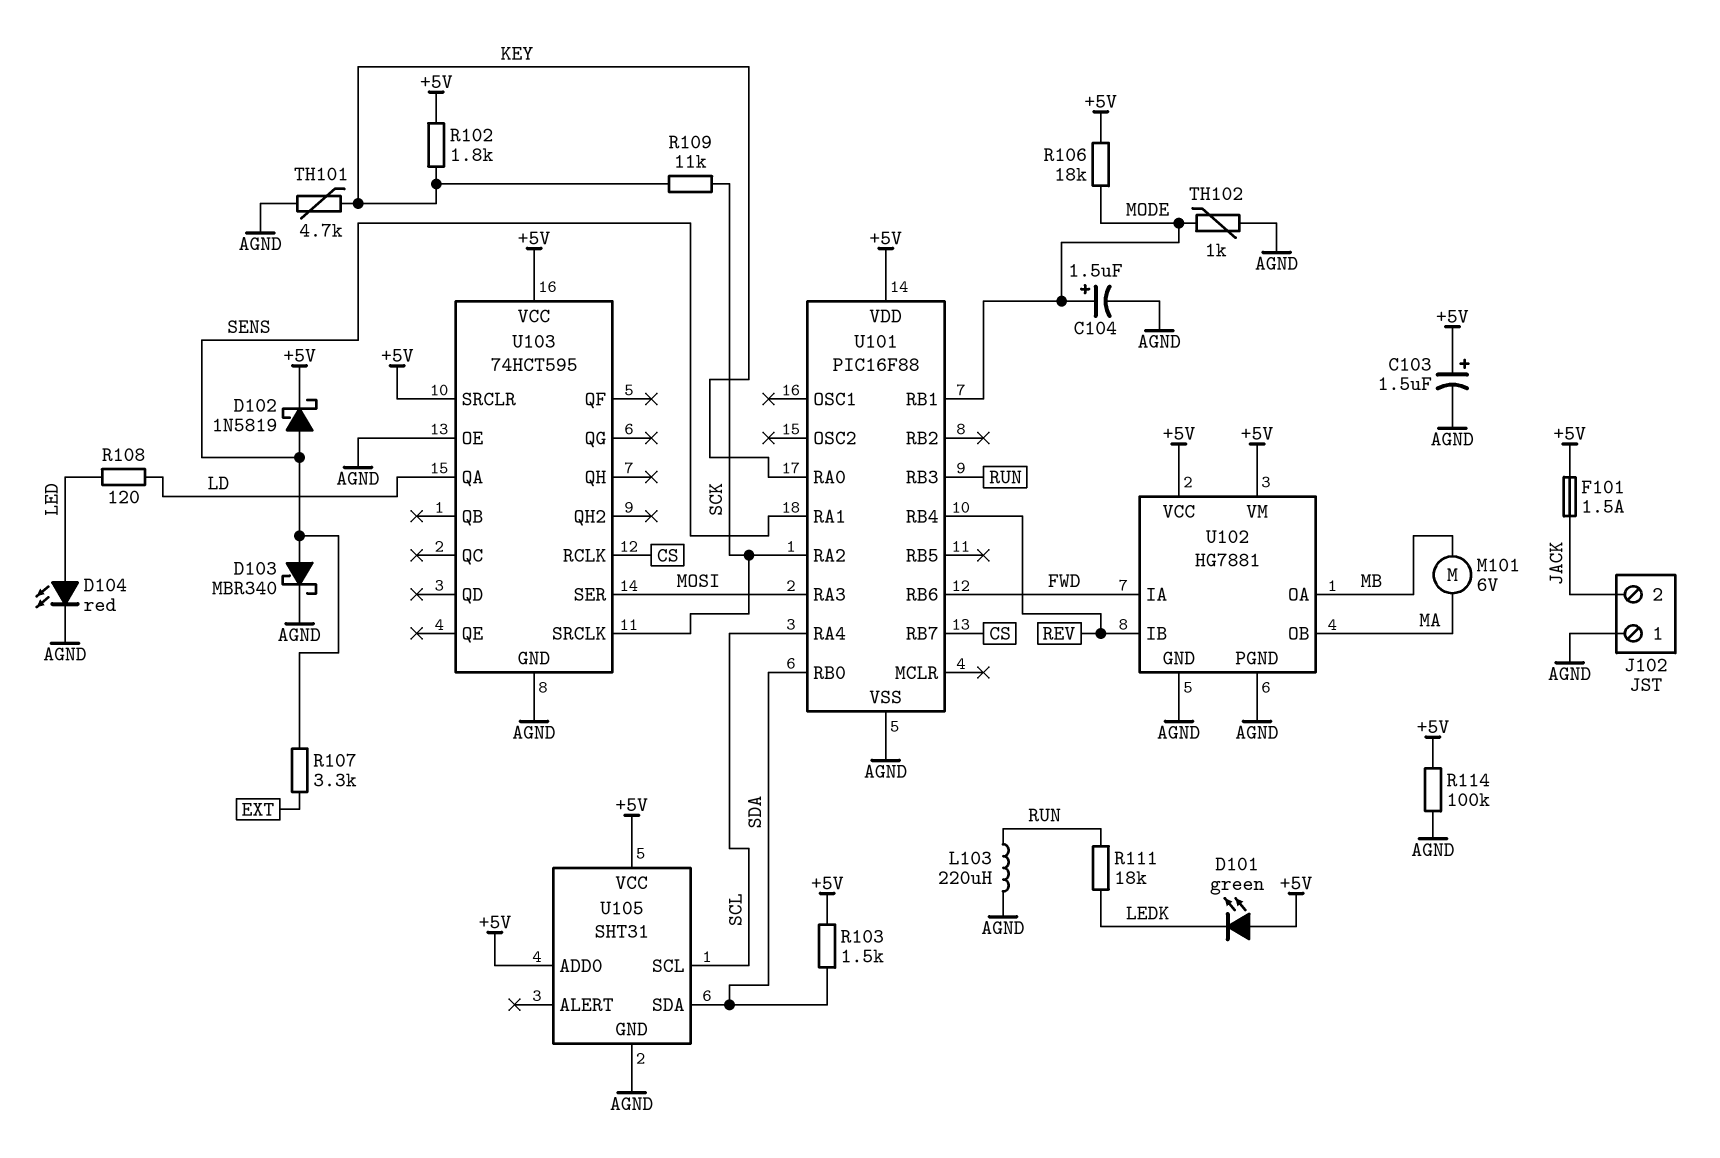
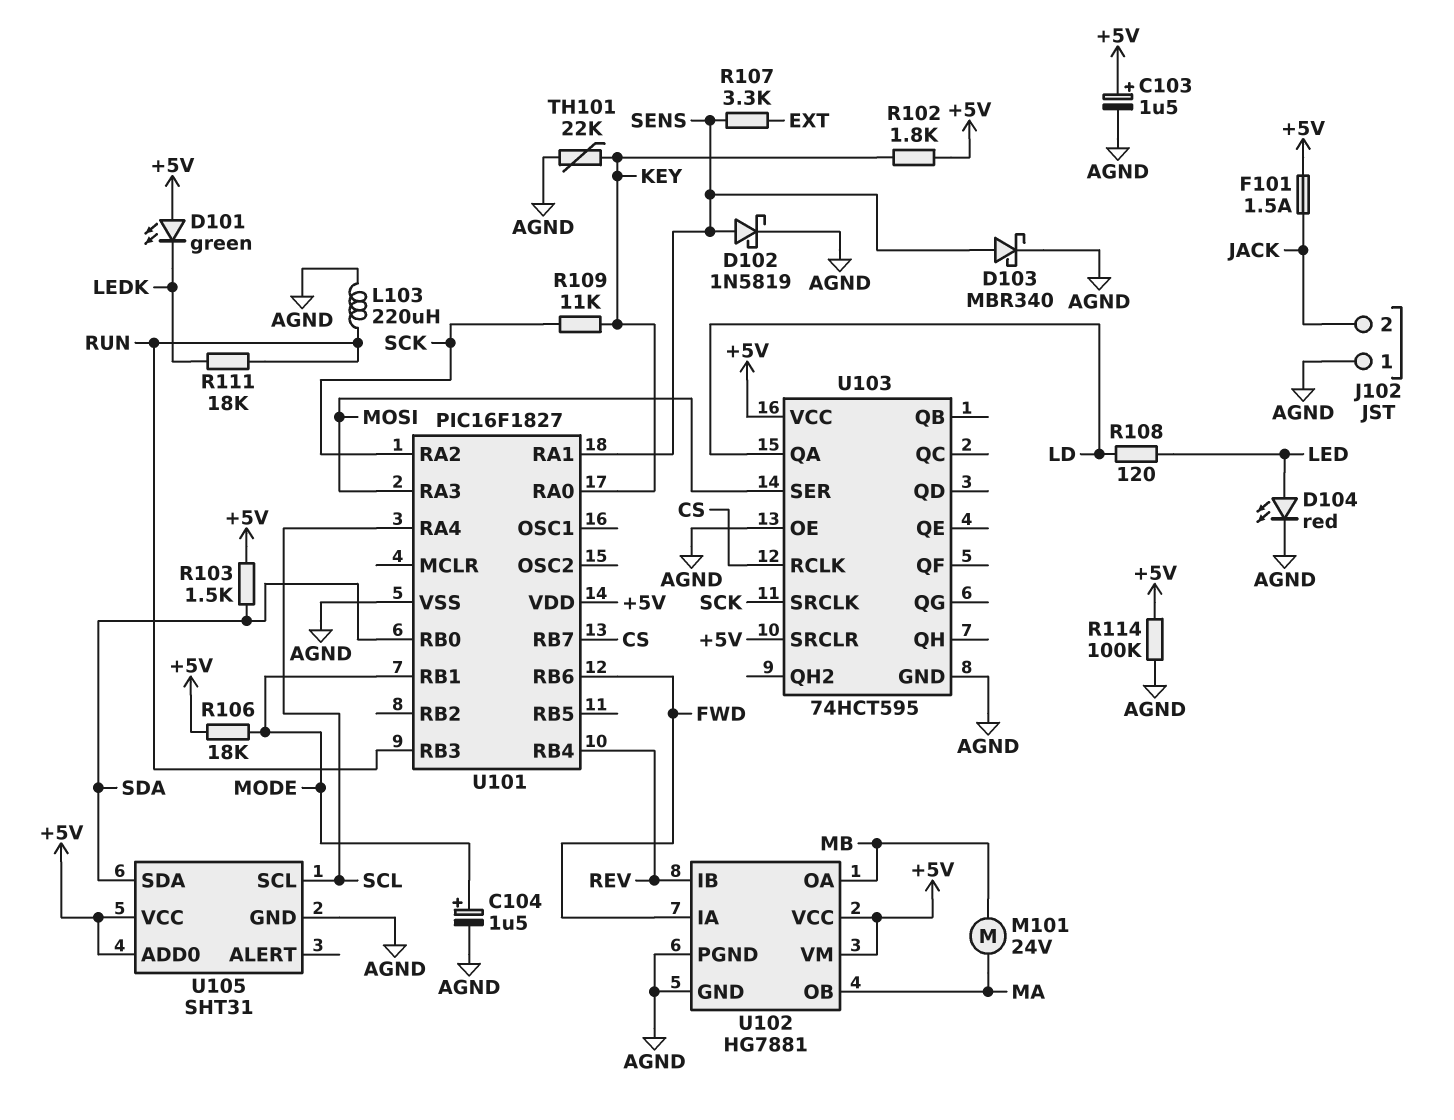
D102: schottky 1N5819 (A SENS, K +5V) -> schottky 1N5819 (A SENS, K AGND)
M101: motor 6V (MA, MB) -> motor 24V (MA, MB)
TH101: 4.7k (AGND, KEY) -> 22k (AGND, KEY)
TH102: 1k (AGND, MODE) -> none
U101: PIC16F88 -> PIC16F1827

